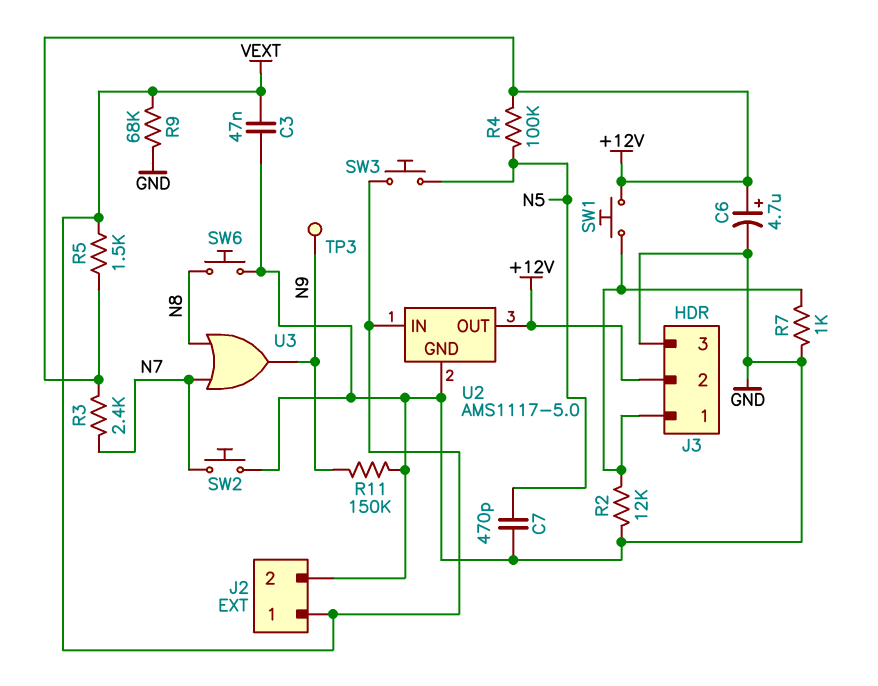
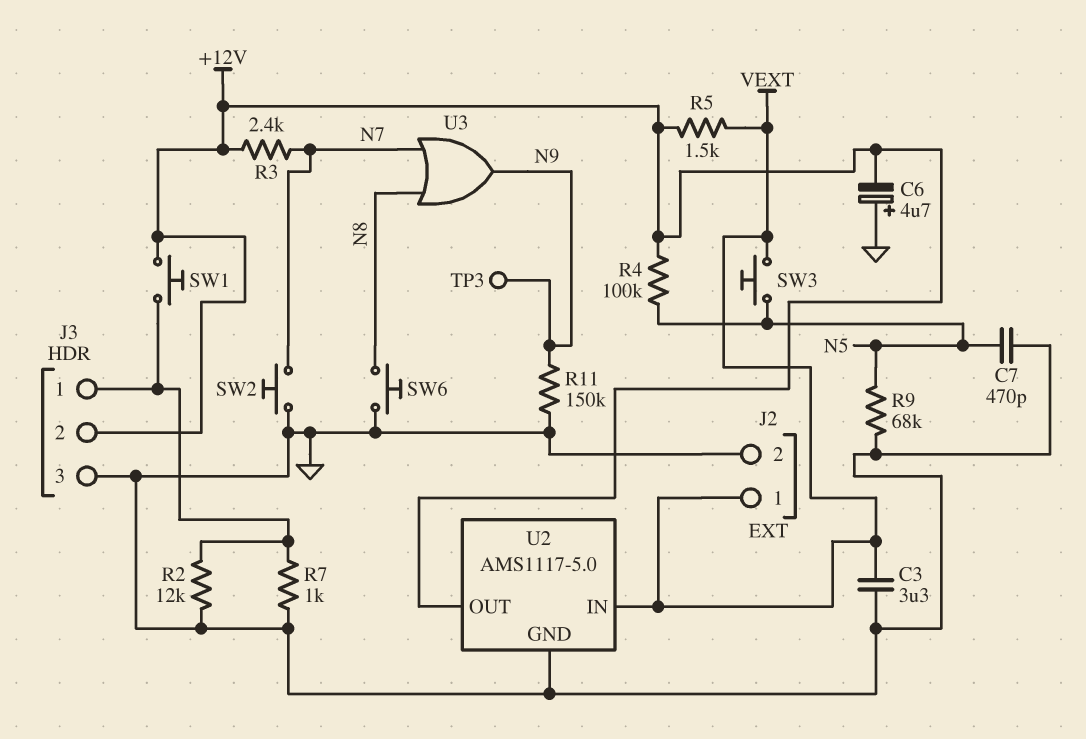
C3: 47nF (GND, VEXT) -> 3.3uF (GND, VEXT)
C6: 4.7uF (plus +12V, minus GND) -> 4.7uF (plus GND, minus +12V)
R9: 68k (GND, VEXT) -> 68k (GND, N5)

